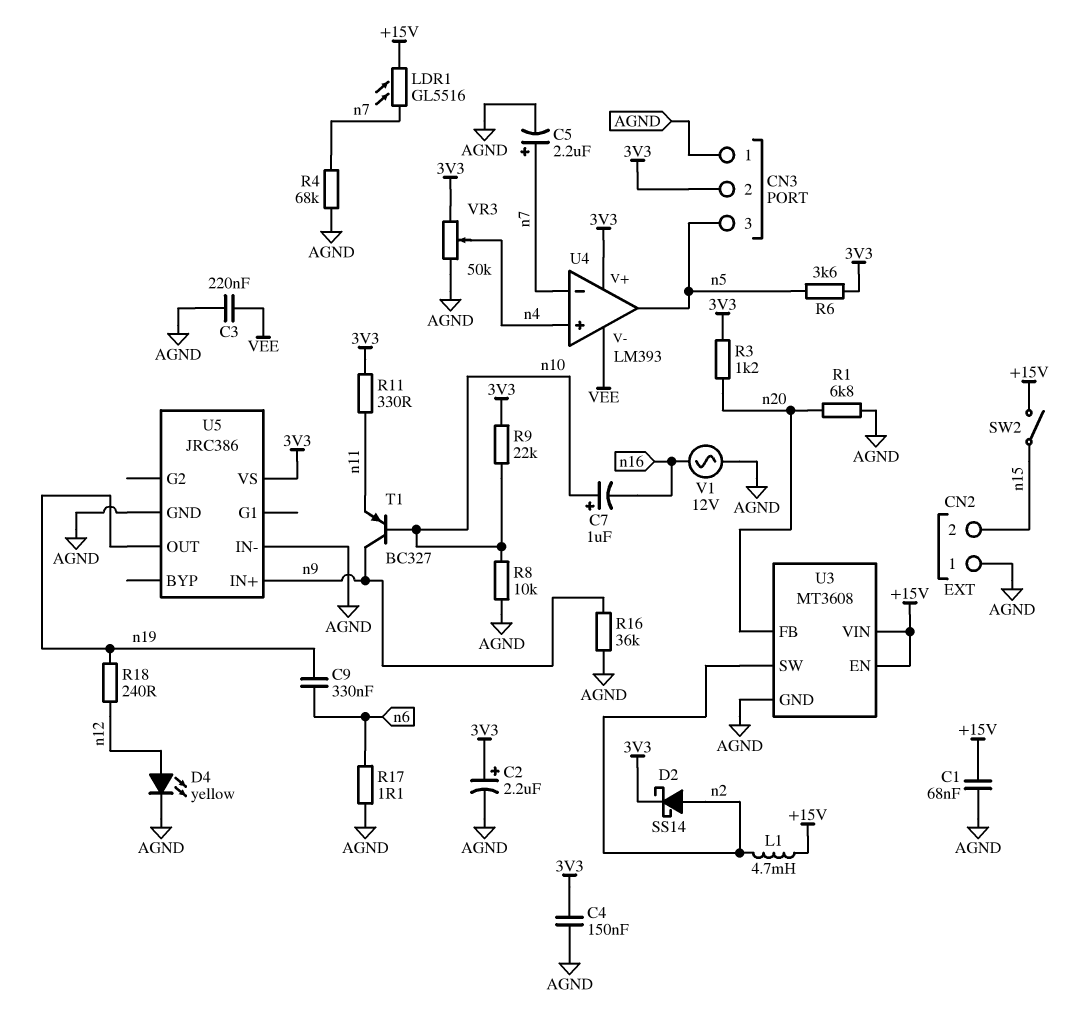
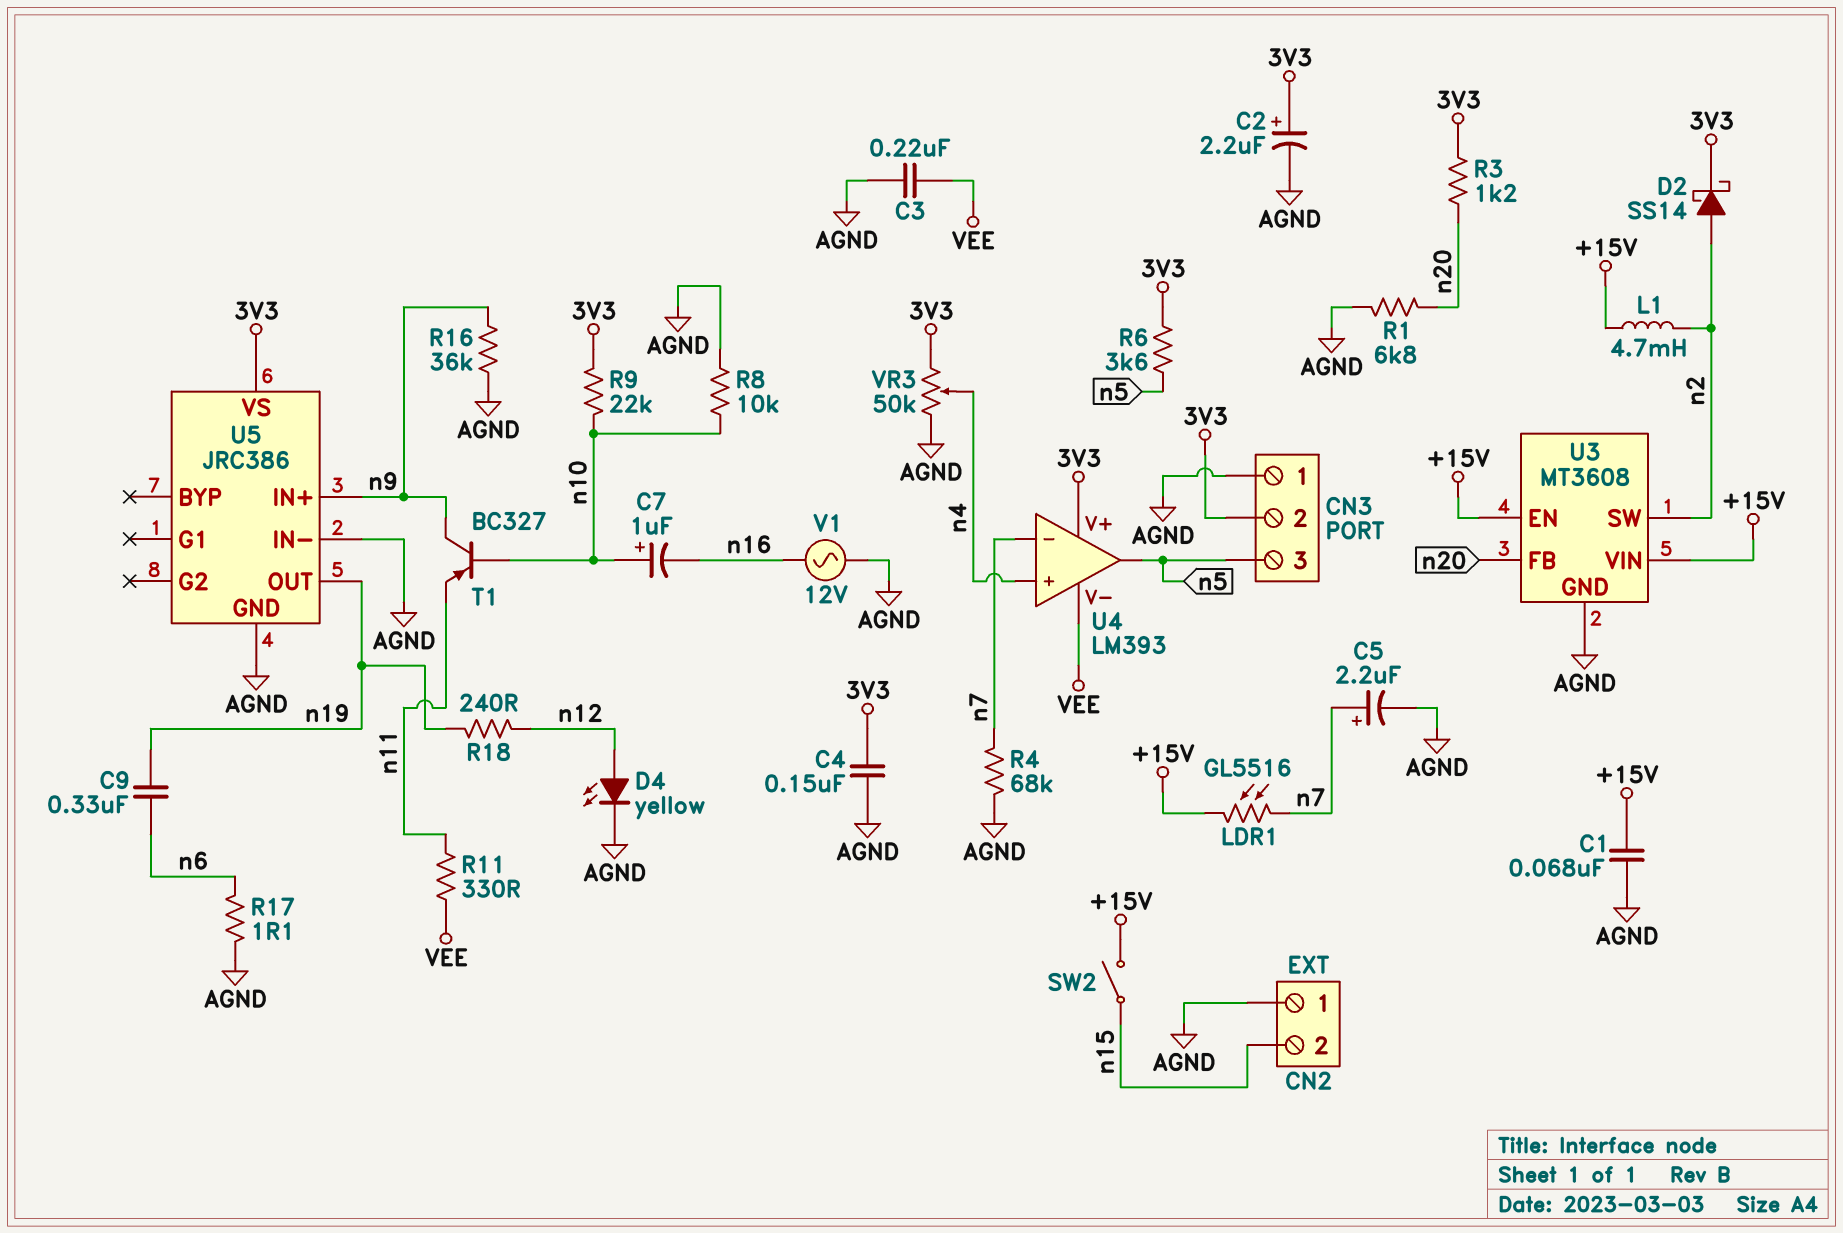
R11: 330 (3V3, n11) -> 330 (VEE, n11)

